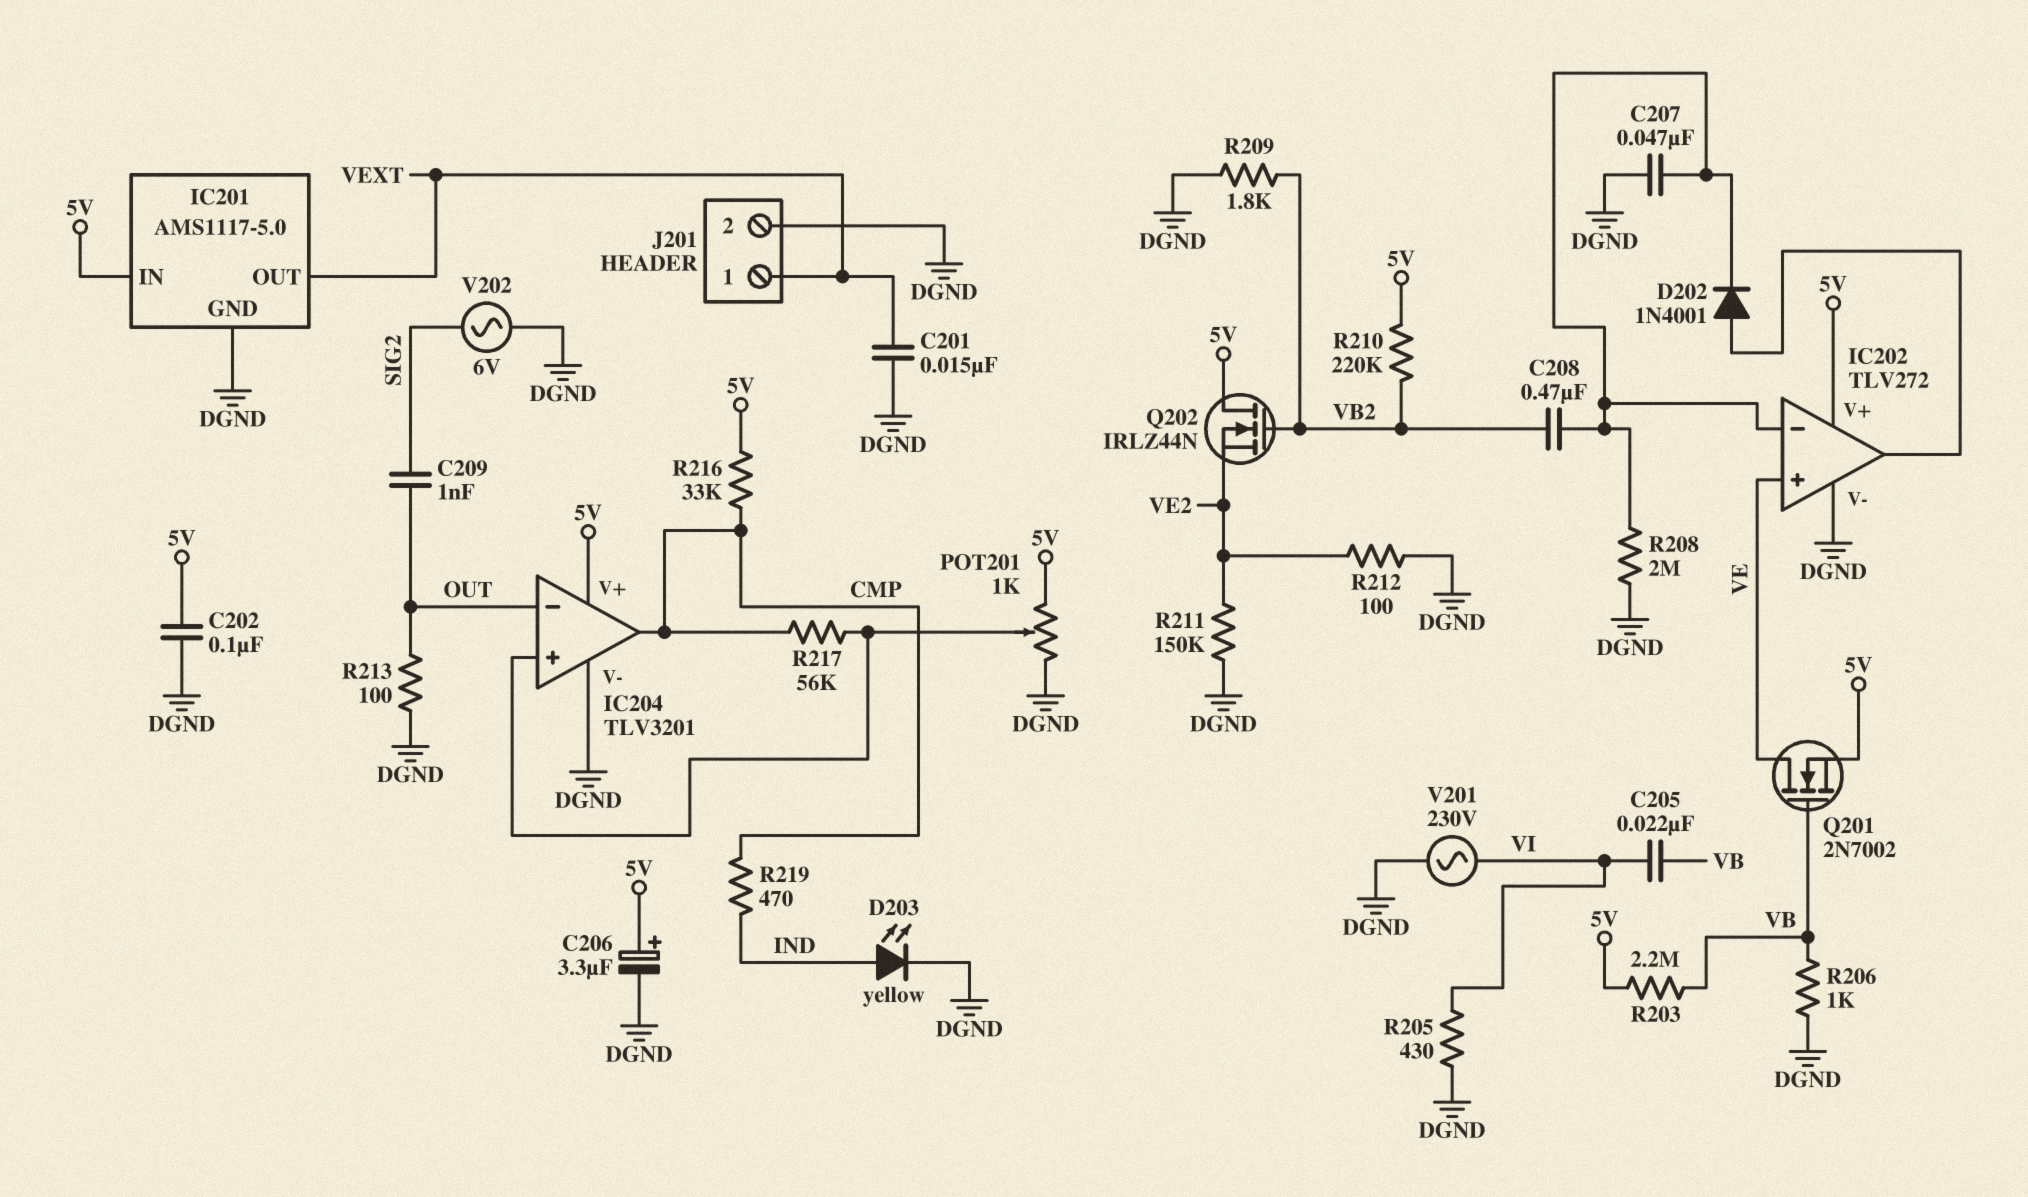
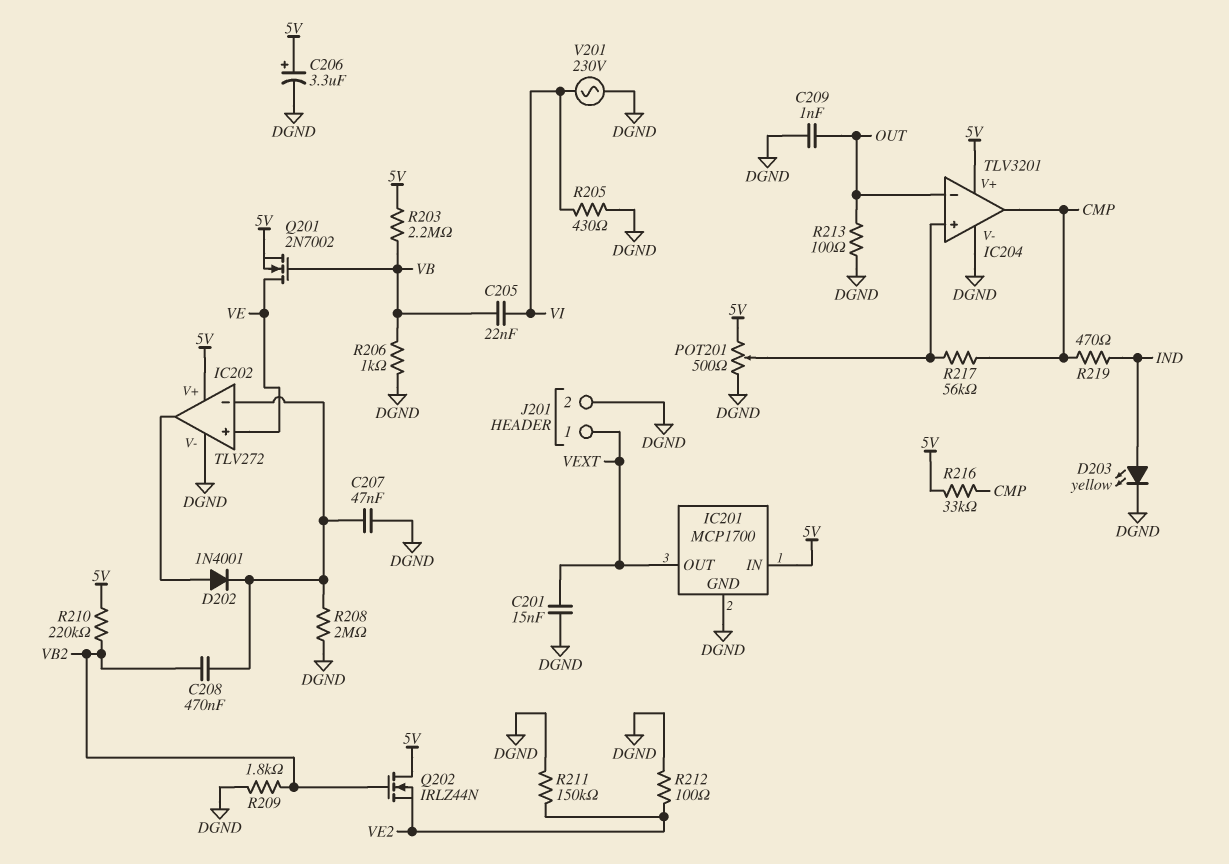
C202: 100nF (5V, DGND) -> none
C209: 1nF (OUT, SIG2) -> 1nF (DGND, OUT)
IC201: AMS1117-5.0 -> MCP1700
POT201: 1k (5V, DGND, wiper IC204/in+) -> 500 (5V, DGND, wiper IC204/in+)
V202: AC 6V (DGND, SIG2) -> none

